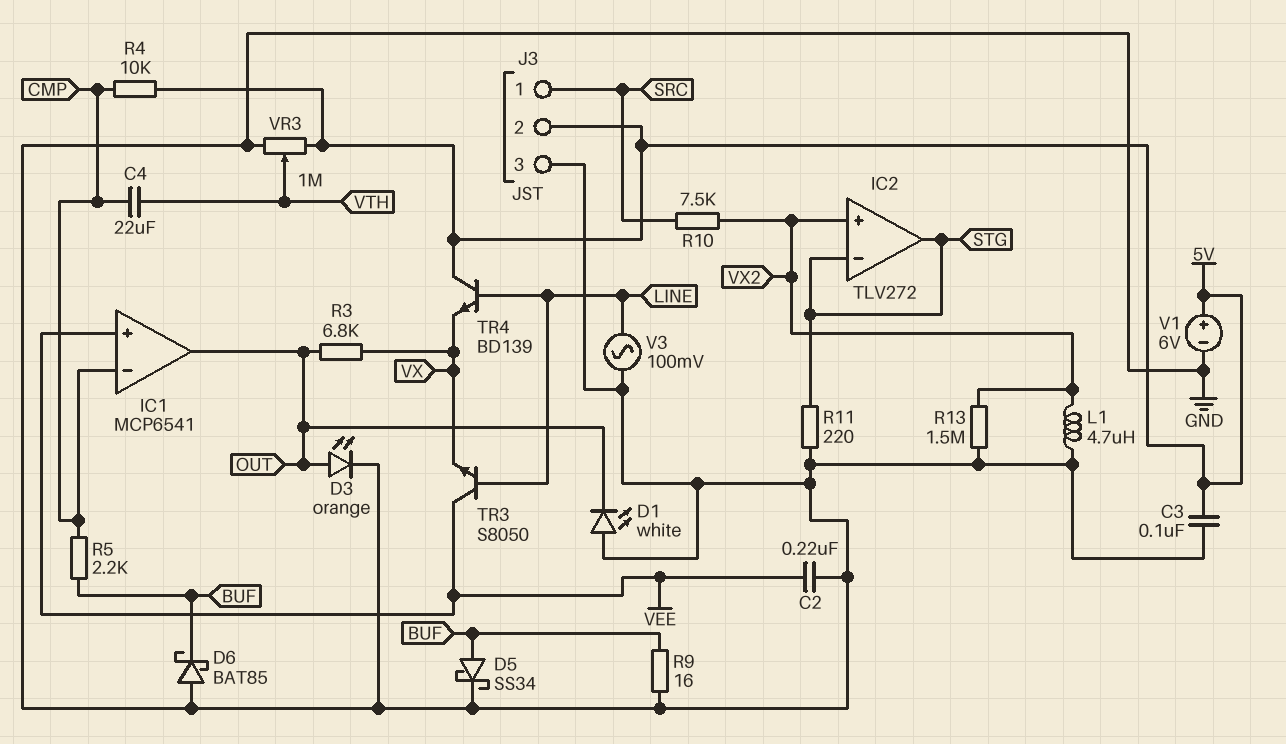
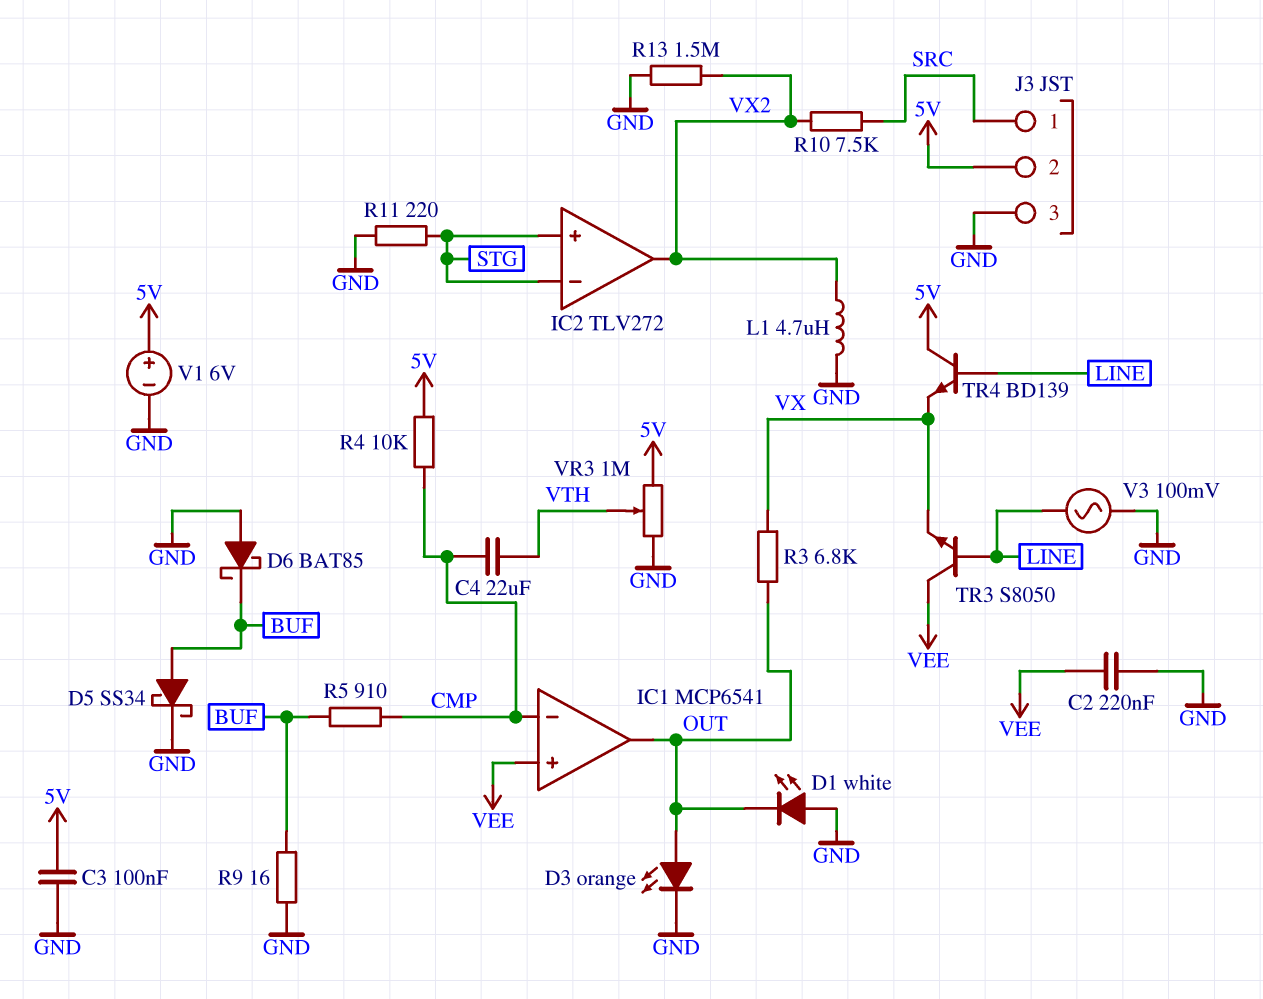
IC2 pin in+: VX2 -> STG
IC2 pin out: STG -> VX2
R5: 2.2k (BUF, CMP) -> 910 (BUF, CMP)

